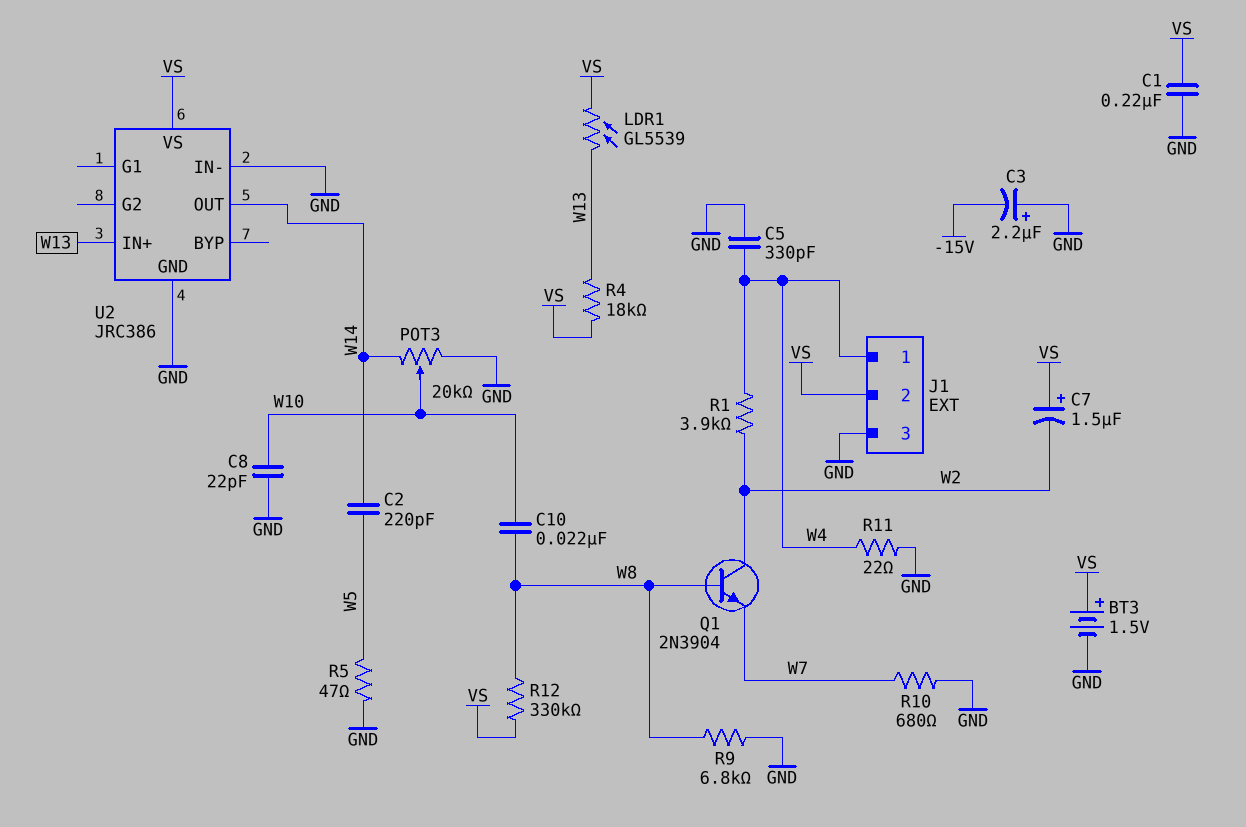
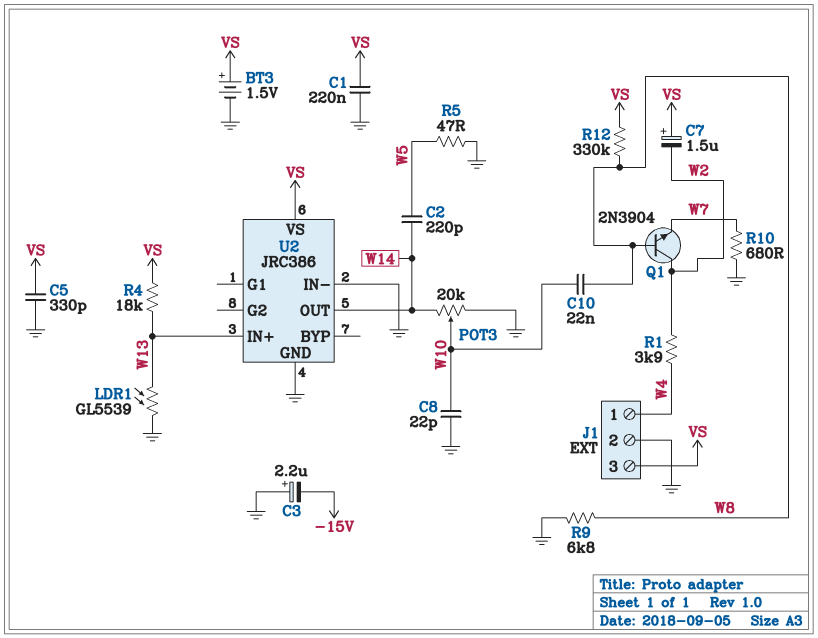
C5: 330pF (GND, W4) -> 330pF (GND, VS)
J1 pin 2: VS -> GND
J1 pin 3: GND -> VS
LDR1: GL5539 (VS, W13) -> GL5539 (GND, W13)
R11: 22 (GND, W4) -> none

